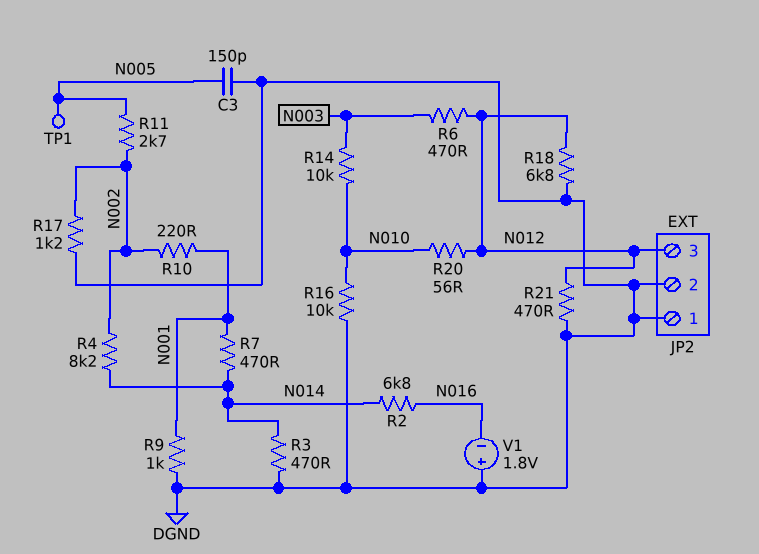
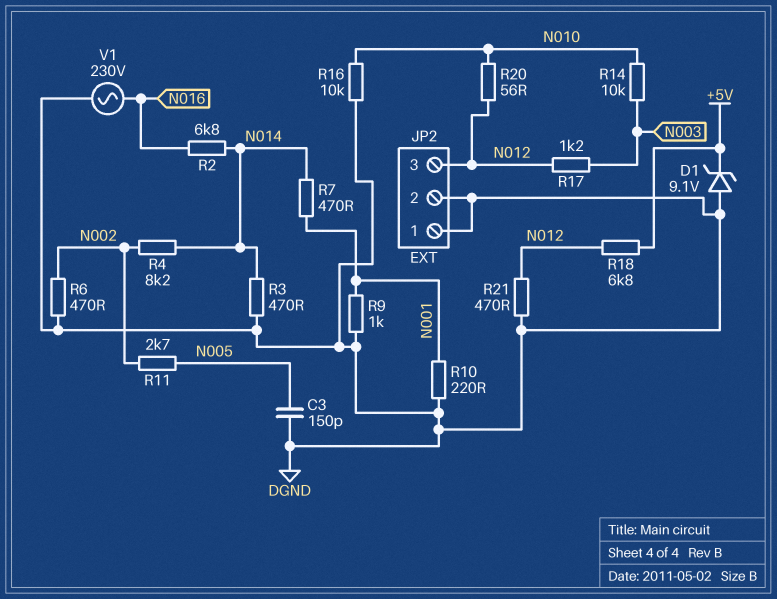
D1: none -> zener 9.1V (A DGND, K +5V)
R6: 470 (N003, N012) -> 470 (DGND, N002)
R10: 220 (N001, N002) -> 220 (DGND, N001)
R17: 1.2k (DGND, N002) -> 1.2k (N003, N012)
R18: 6.8k (DGND, N012) -> 6.8k (+5V, N012)
TP1: test point (N005) -> none
V1: 1.8V (plus DGND, minus N016) -> AC 230V (DGND, N016)

